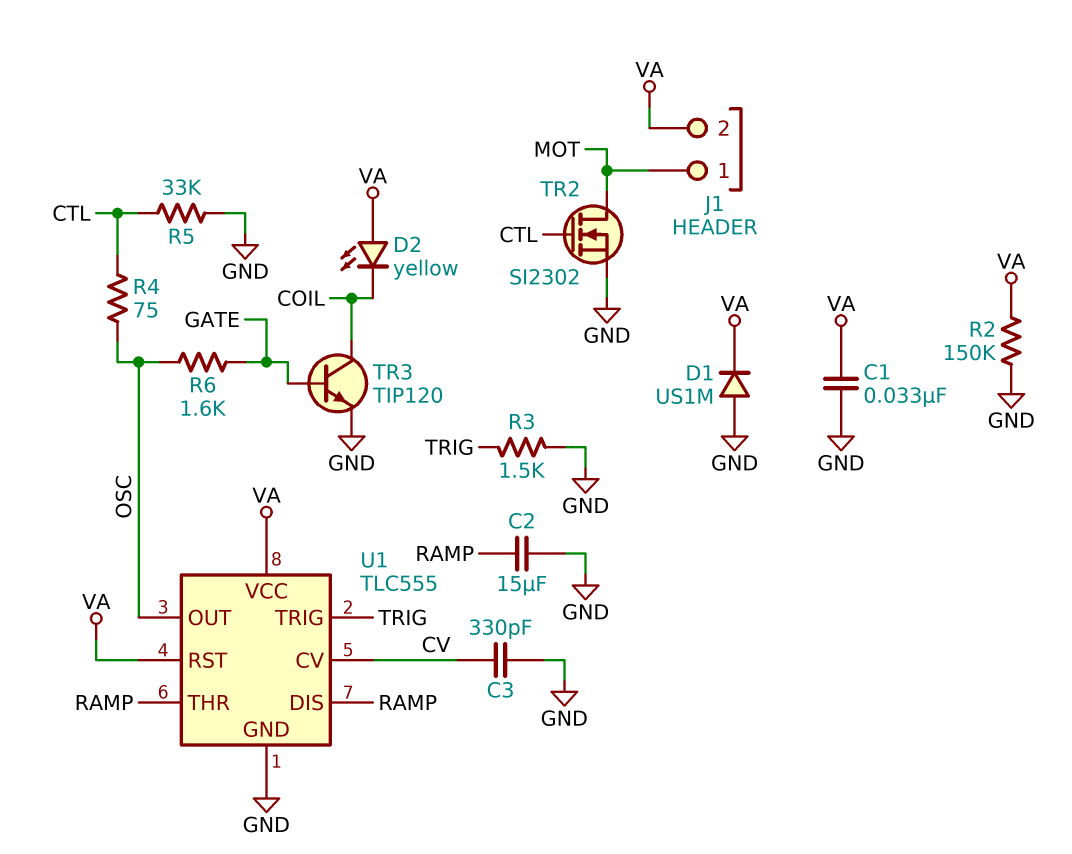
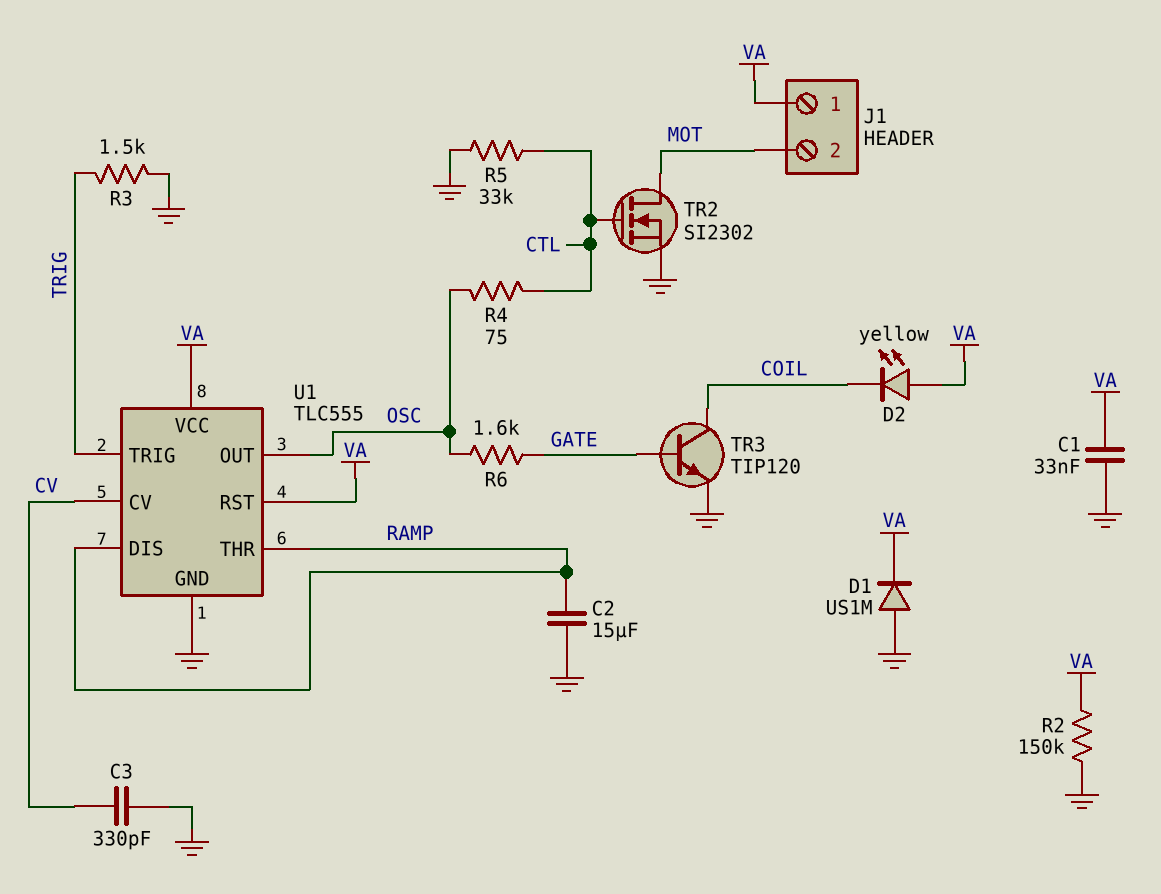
J1 pin 1: MOT -> VA
J1 pin 2: VA -> MOT

